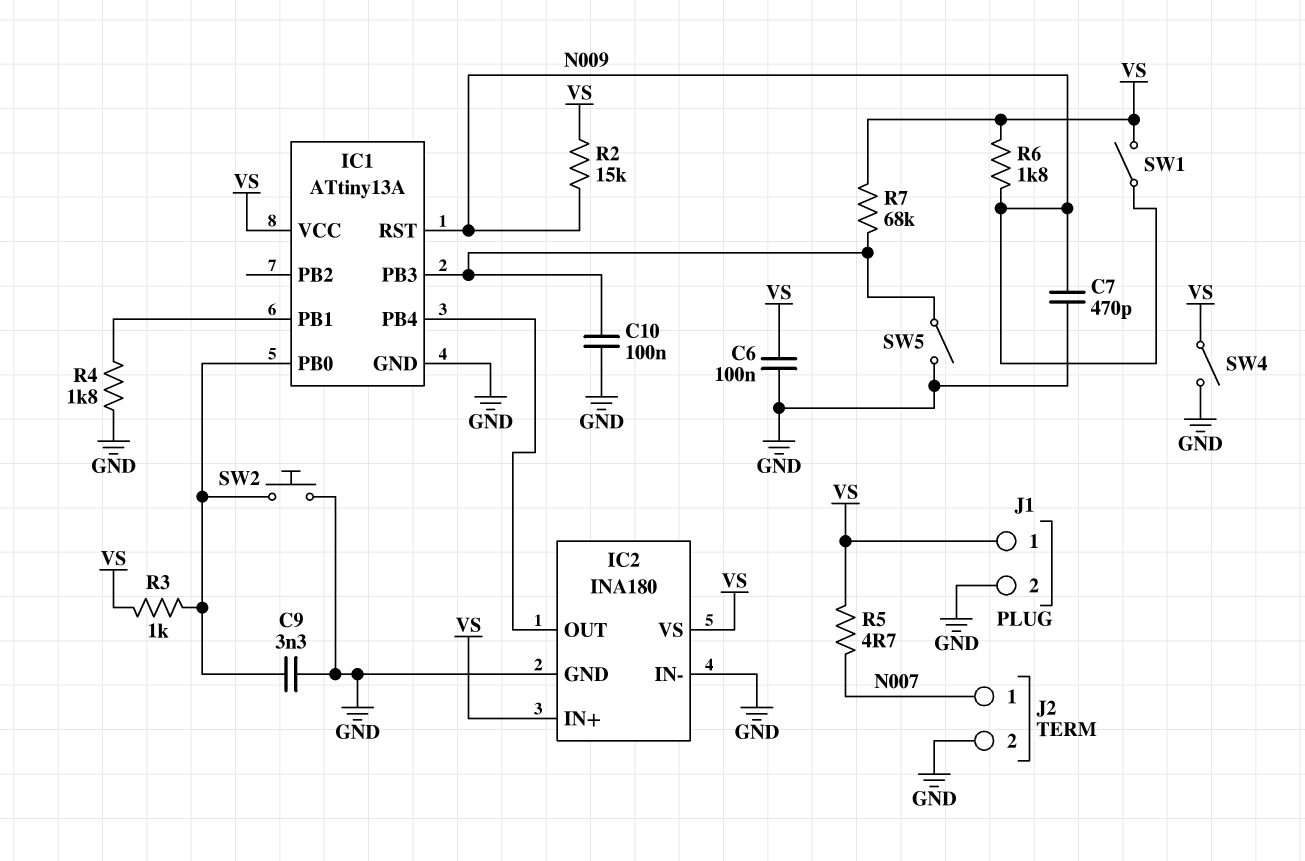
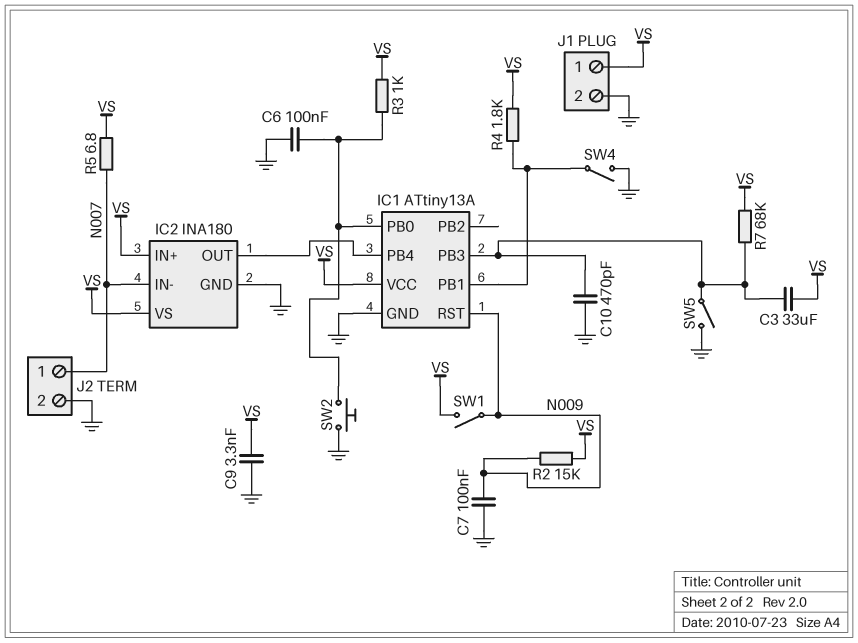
C3: none -> 33uF (IC1/PB3, VS)
C6: 100nF (GND, VS) -> 100nF (GND, IC1/PB0)
C7: 470pF (GND, N009) -> 100nF (GND, N009)
C9: 3.3nF (GND, IC1/PB0) -> 3.3nF (GND, VS)
C10: 100nF (GND, IC1/PB3) -> 470pF (GND, IC1/PB3)
IC2 pin IN-: GND -> N007
R4: 1.8k (GND, IC1/PB1) -> 1.8k (IC1/PB1, VS)
R5: 4.7 (N007, VS) -> 6.8 (N007, VS)
R6: 1.8k (N009, VS) -> none
SW4: switch (GND, VS) -> switch (GND, IC1/PB1)

